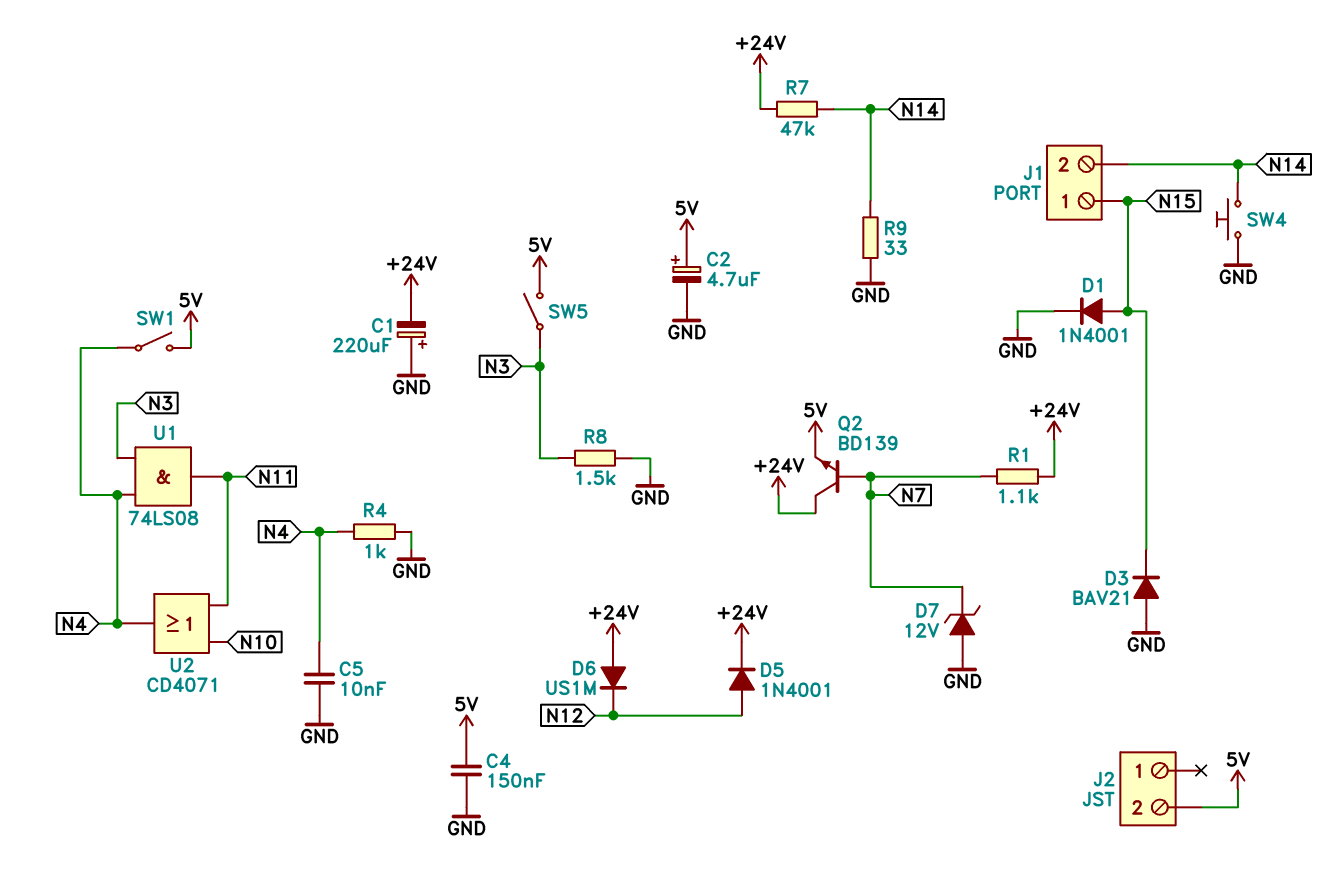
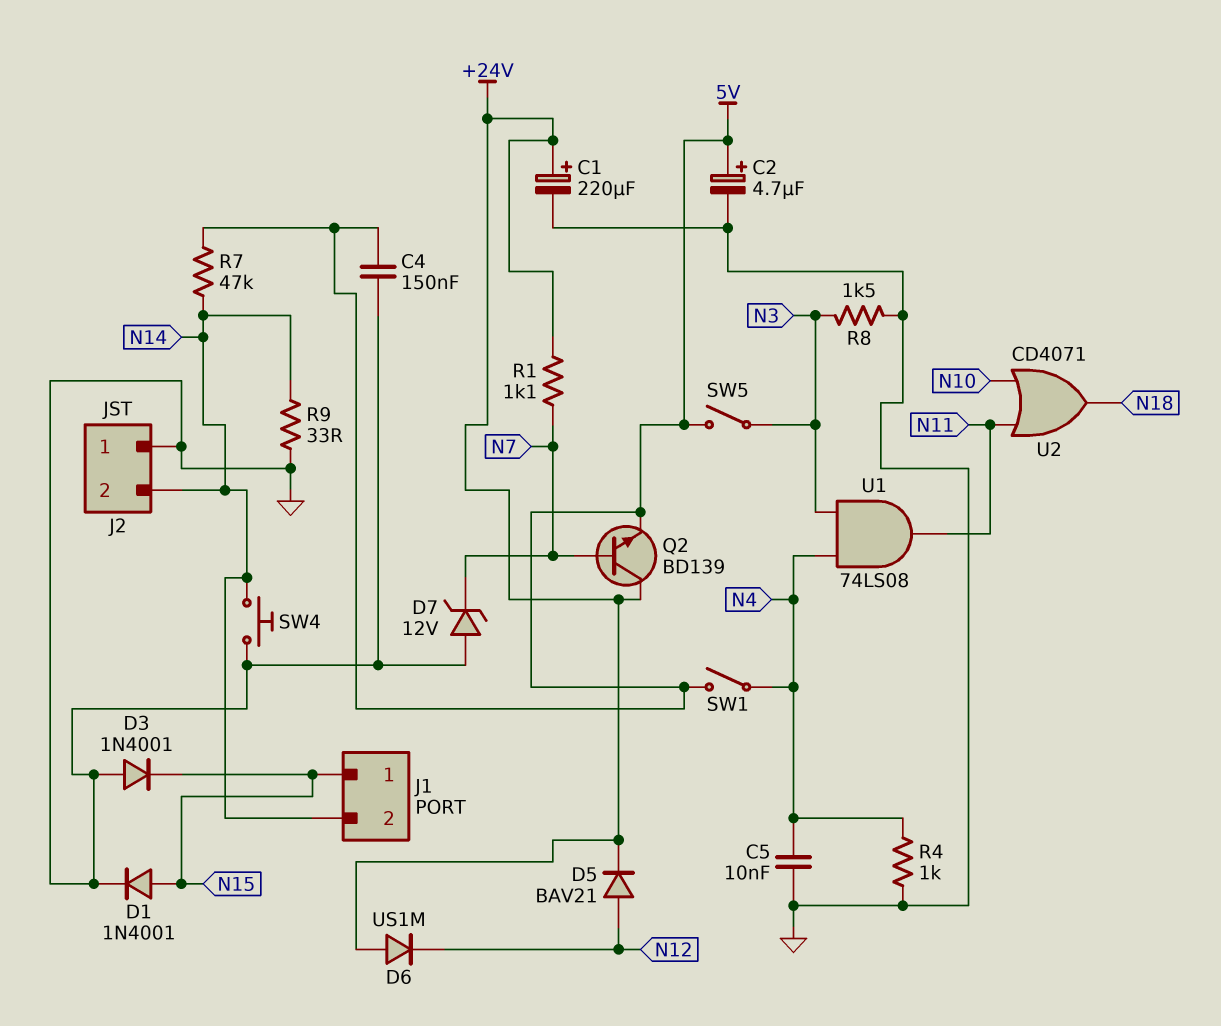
C1: 220uF (plus GND, minus +24V) -> 220uF (plus +24V, minus GND)
D3: diode BAV21 (A GND, K N15) -> diode 1N4001 (A GND, K N15)
D5: diode 1N4001 (A N12, K +24V) -> diode BAV21 (A N12, K +24V)
J2 pin 1: none -> GND
J2 pin 2: 5V -> N14
R7: 47k (+24V, N14) -> 47k (5V, N14)
U2: OR CD4071 (in N10, in N11, out N4) -> OR CD4071 (in N10, in N11, out N18)

